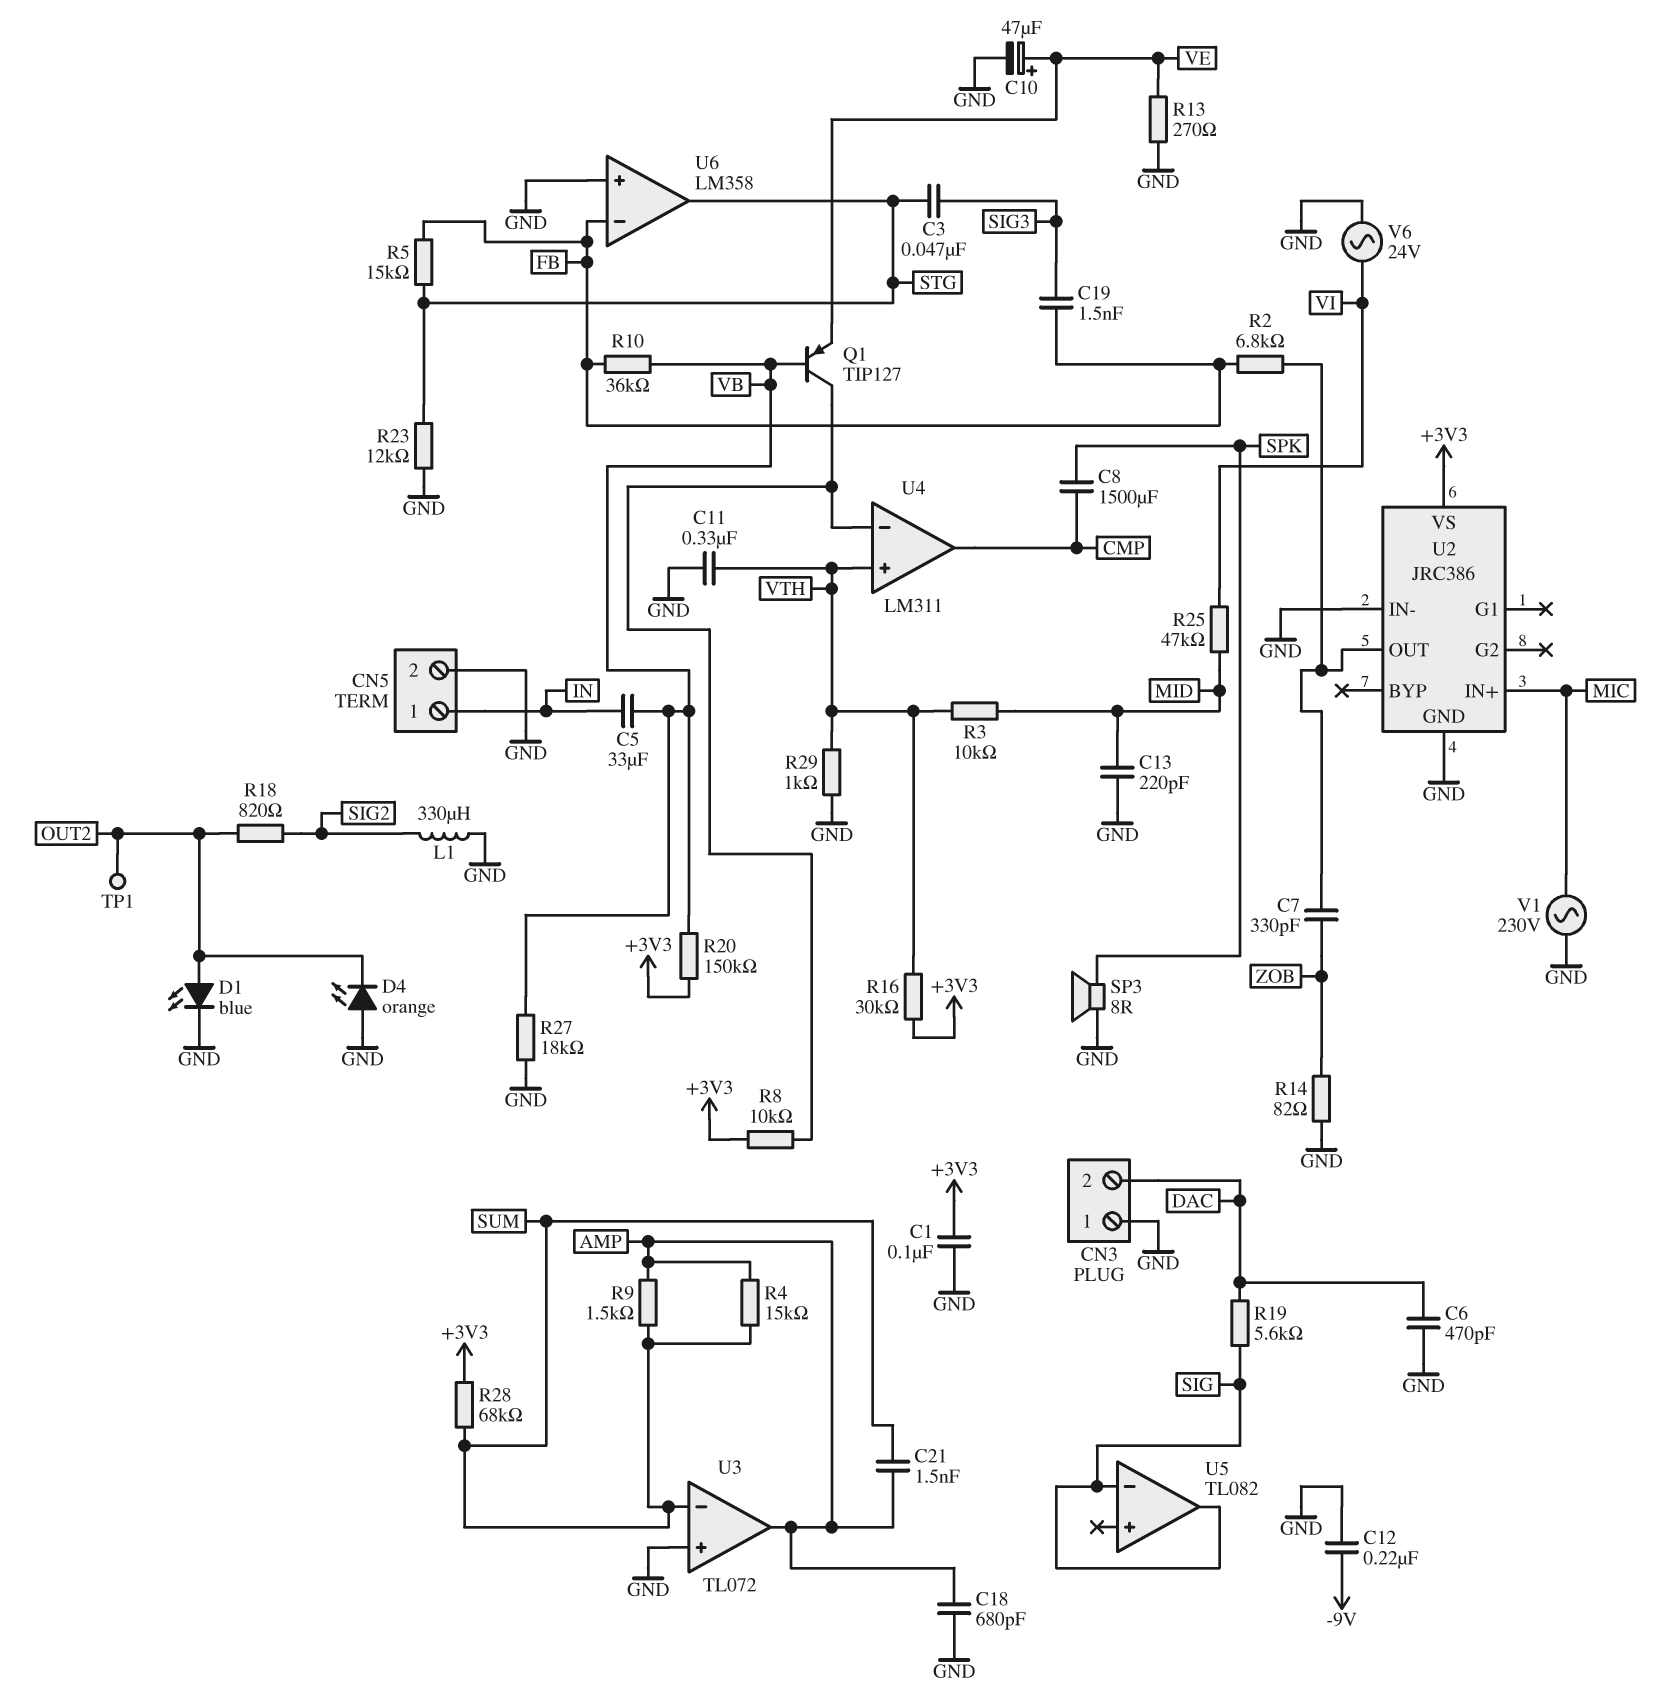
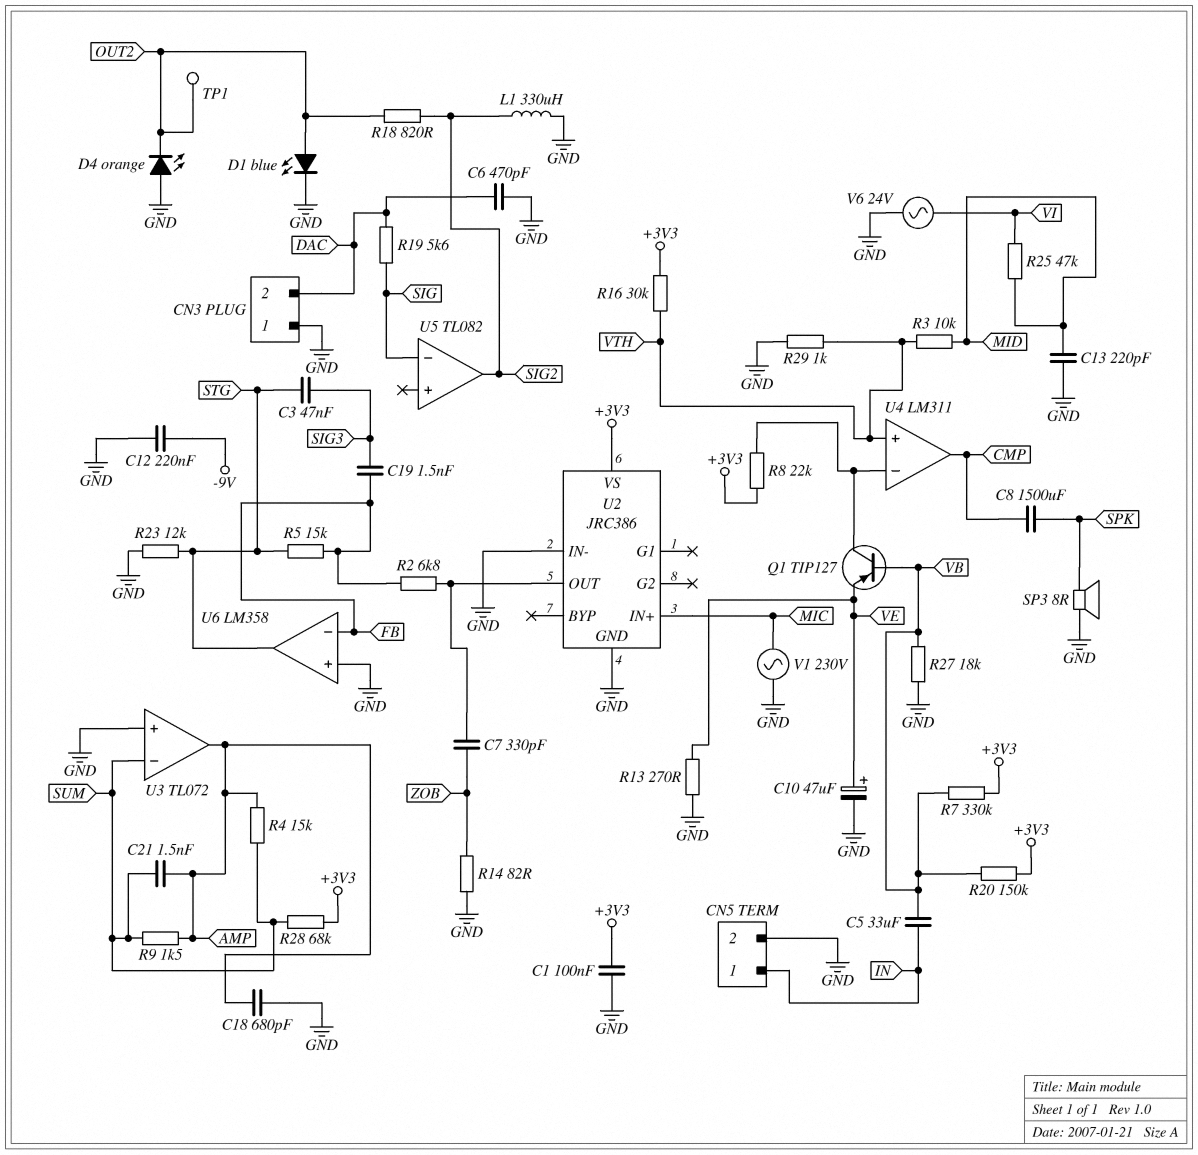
C11: 330nF (GND, VTH) -> none
R7: none -> 330k (+3V3, VB)
R8: 10k (+3V3, U4/in-) -> 22k (+3V3, U4/in-)
R10: 36k (FB, VB) -> none
U5 pin out: SIG -> SIG2

